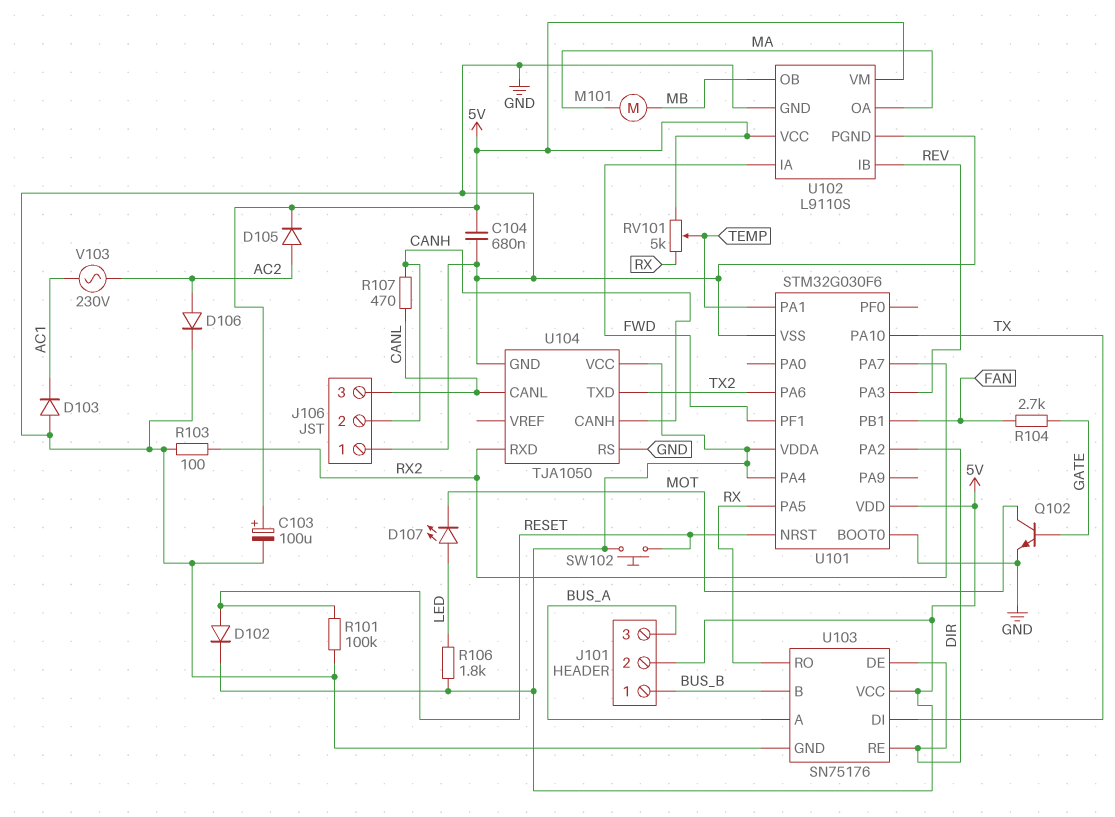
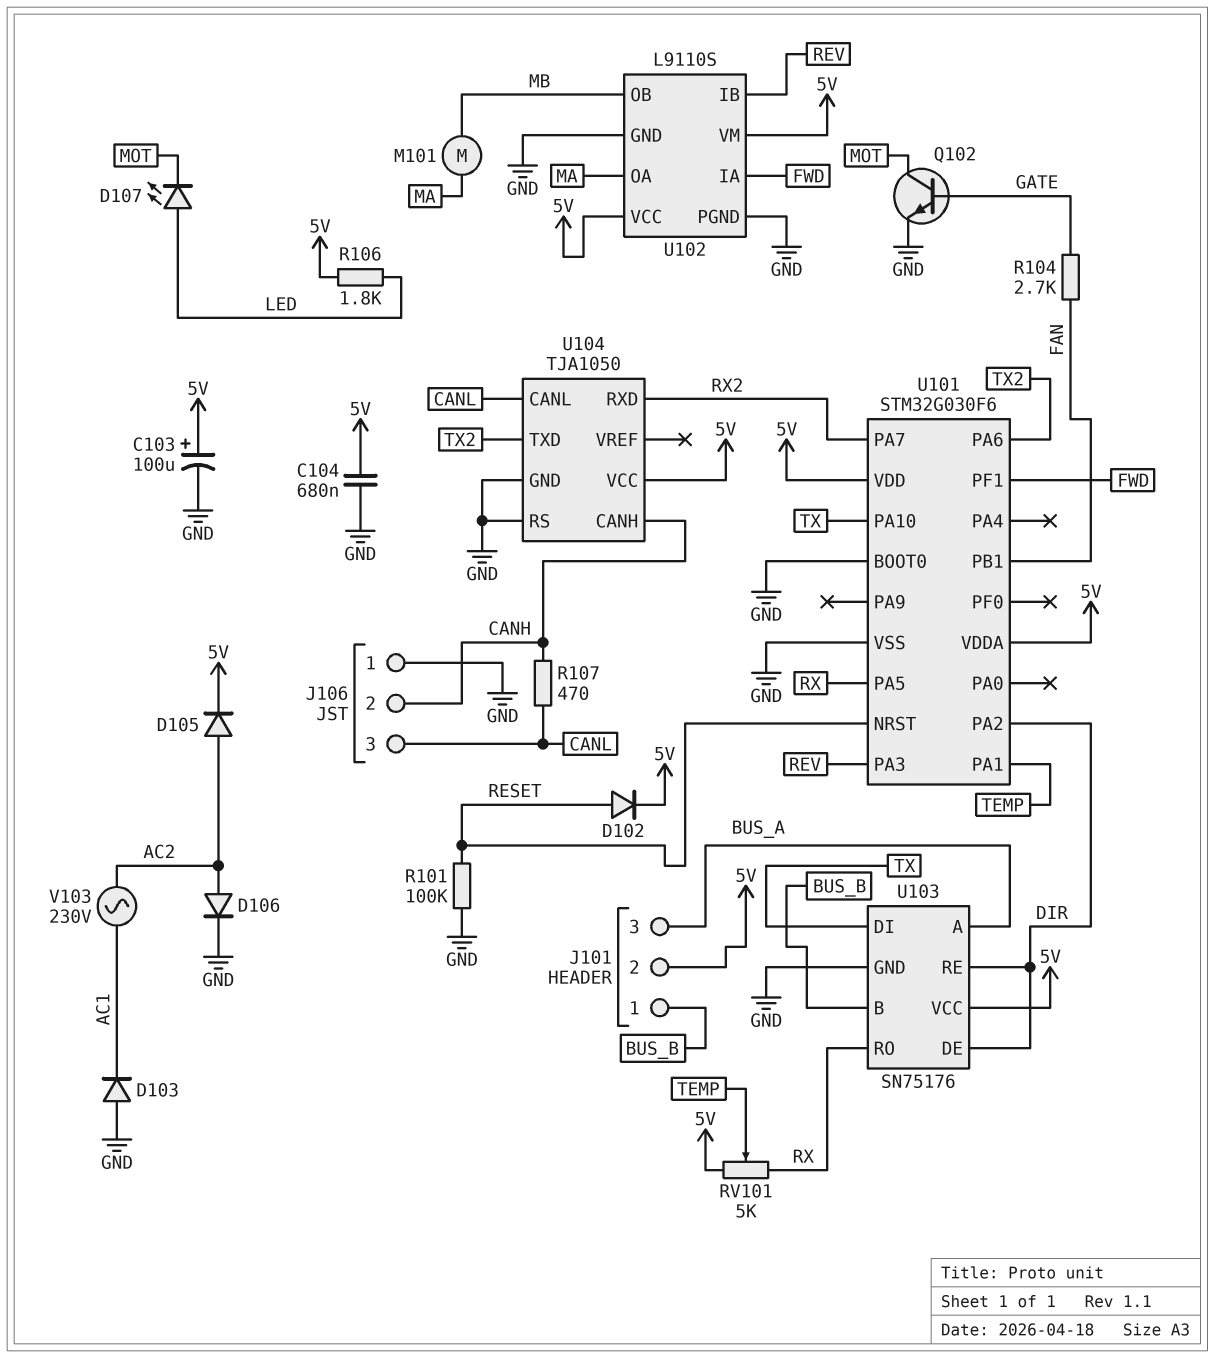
R103: 100 (GND, RX2) -> none
SW102: button (5V, RESET) -> none
U101 pin PA4: 5V -> none

